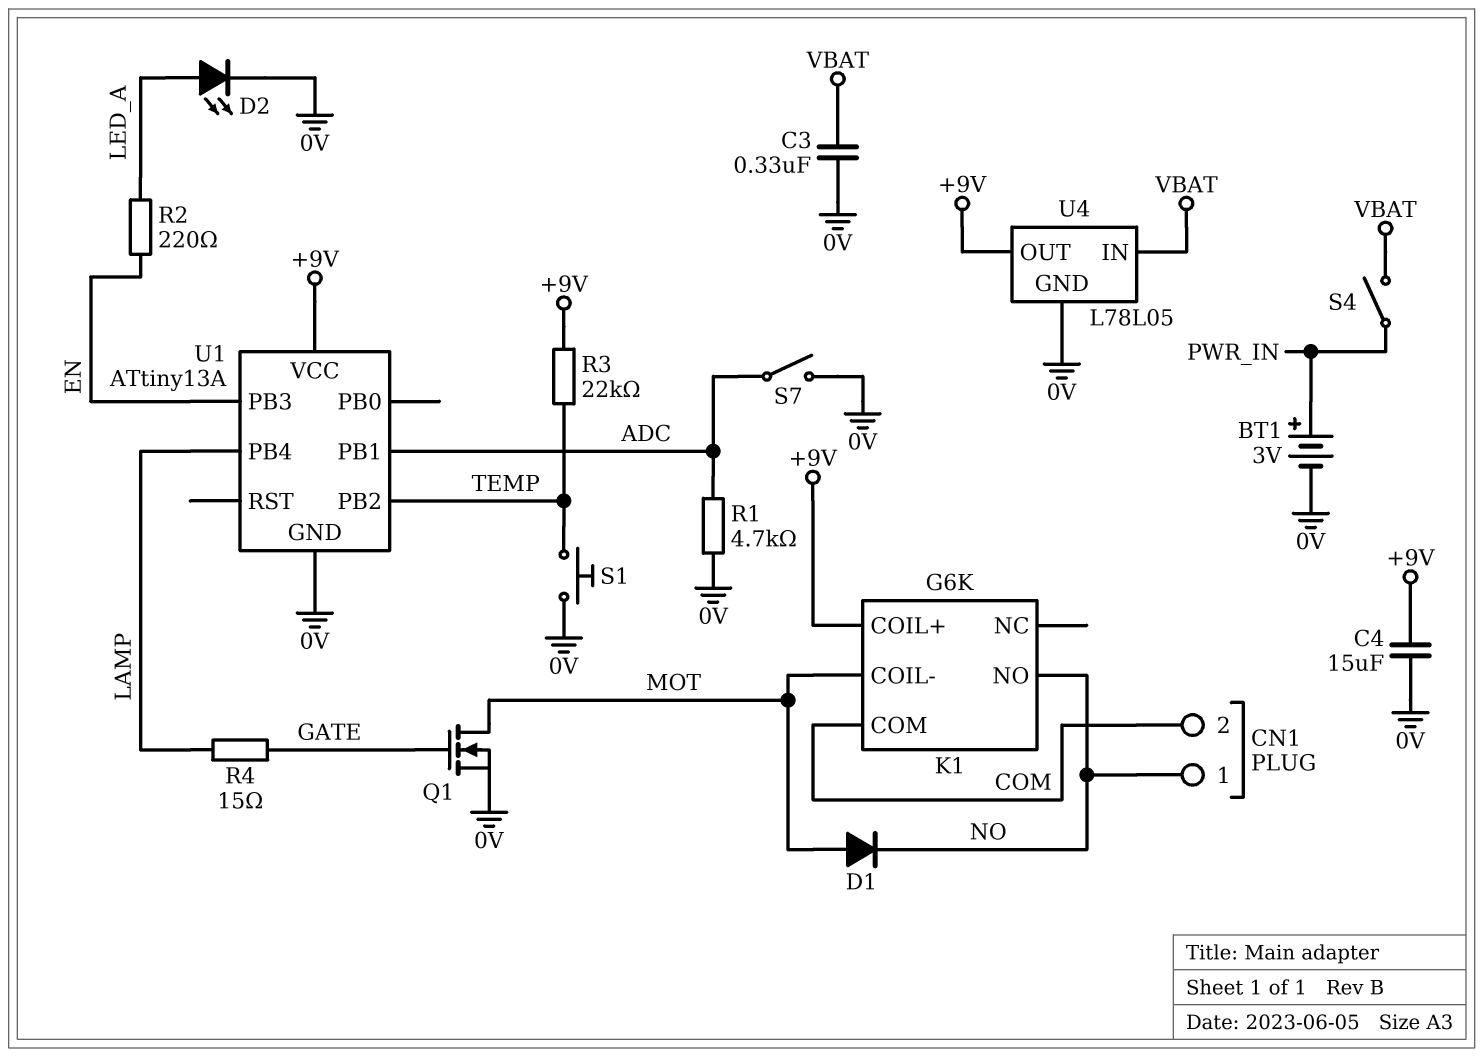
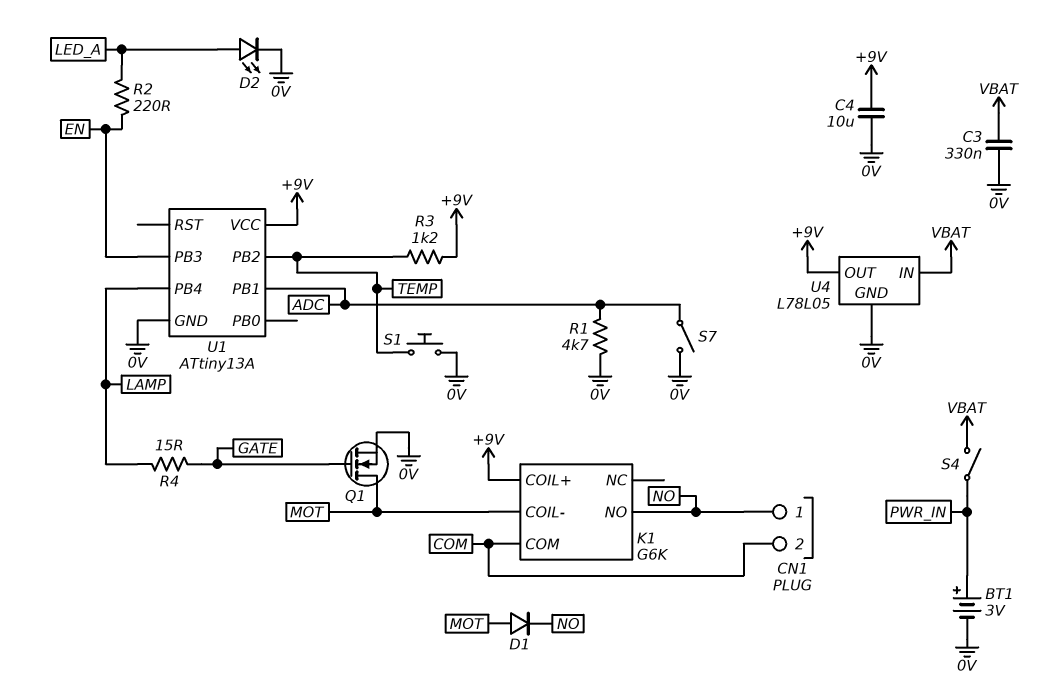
C4: 15uF (+9V, 0V) -> 10uF (+9V, 0V)
R3: 22k (+9V, TEMP) -> 1.2k (+9V, TEMP)

